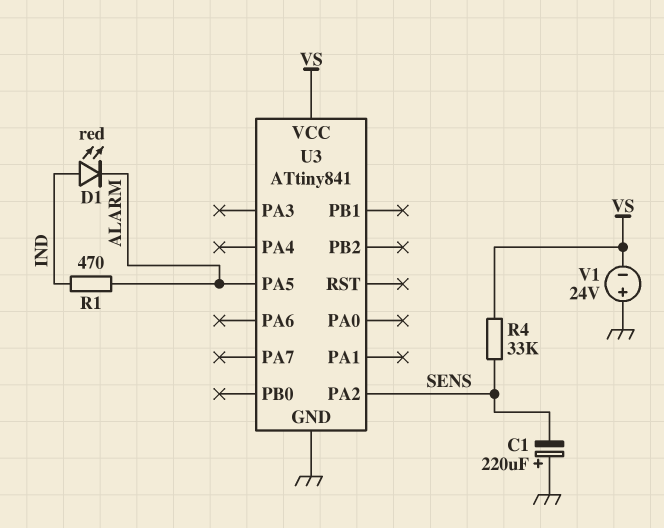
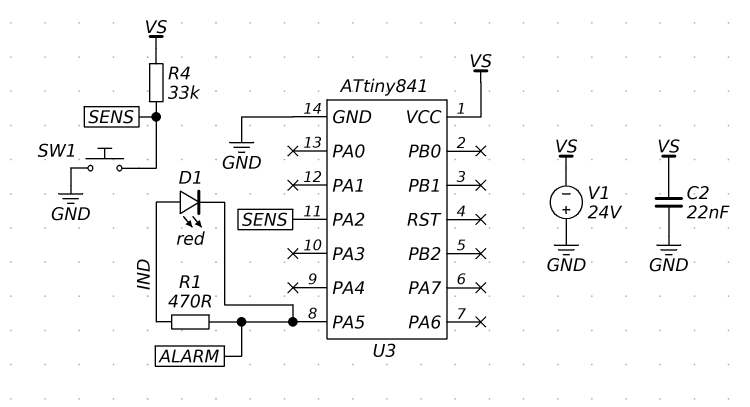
C1: 220uF (plus GND, minus SENS) -> none
C2: none -> 22nF (GND, VS)
SW1: none -> button (GND, SENS)

